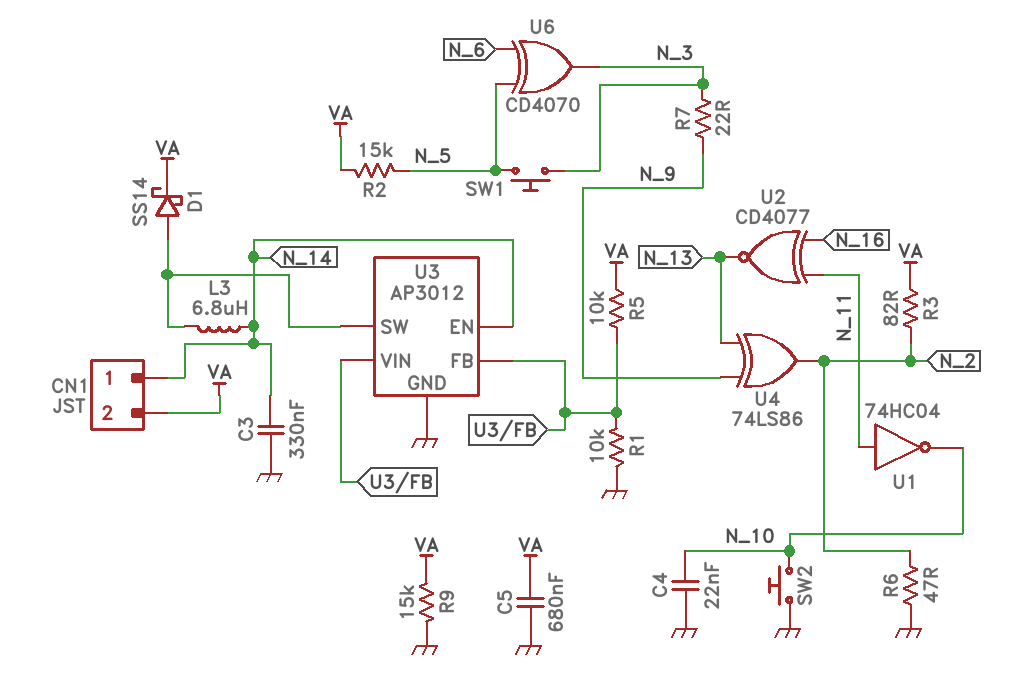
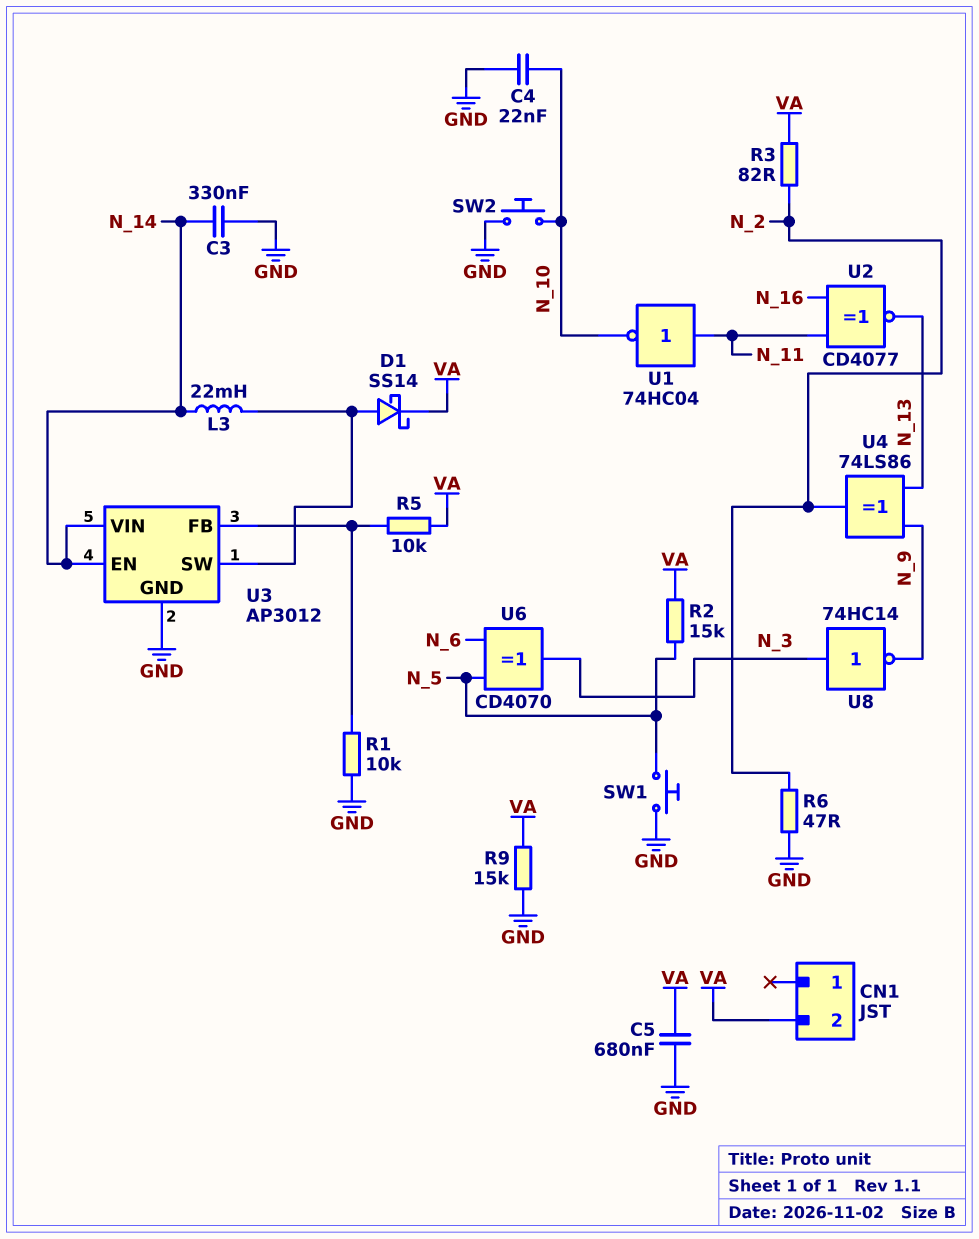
CN1 pin 1: N_14 -> none
L3: 6.8uH (N_14, U3/SW) -> 22mH (N_14, U3/SW)
R7: 22 (N_3, N_9) -> none
SW1: button (N_3, N_5) -> button (GND, N_5)
U3 pin VIN: U3/FB -> N_14
U8: none -> NOT 74HC14 (in N_3, out N_9)

